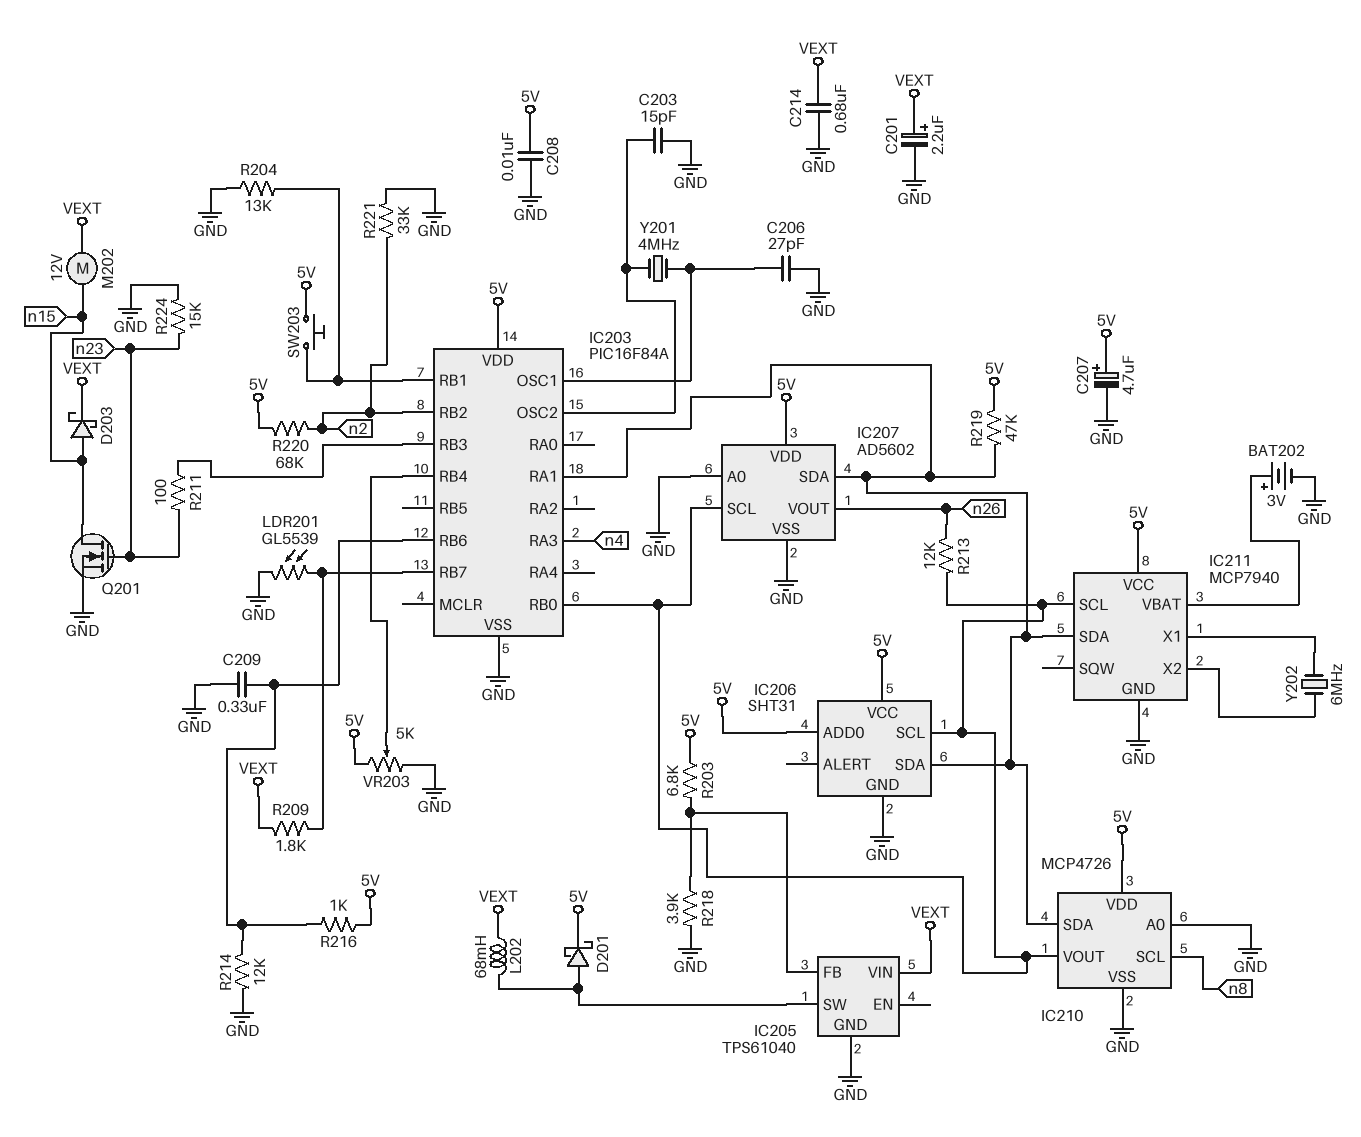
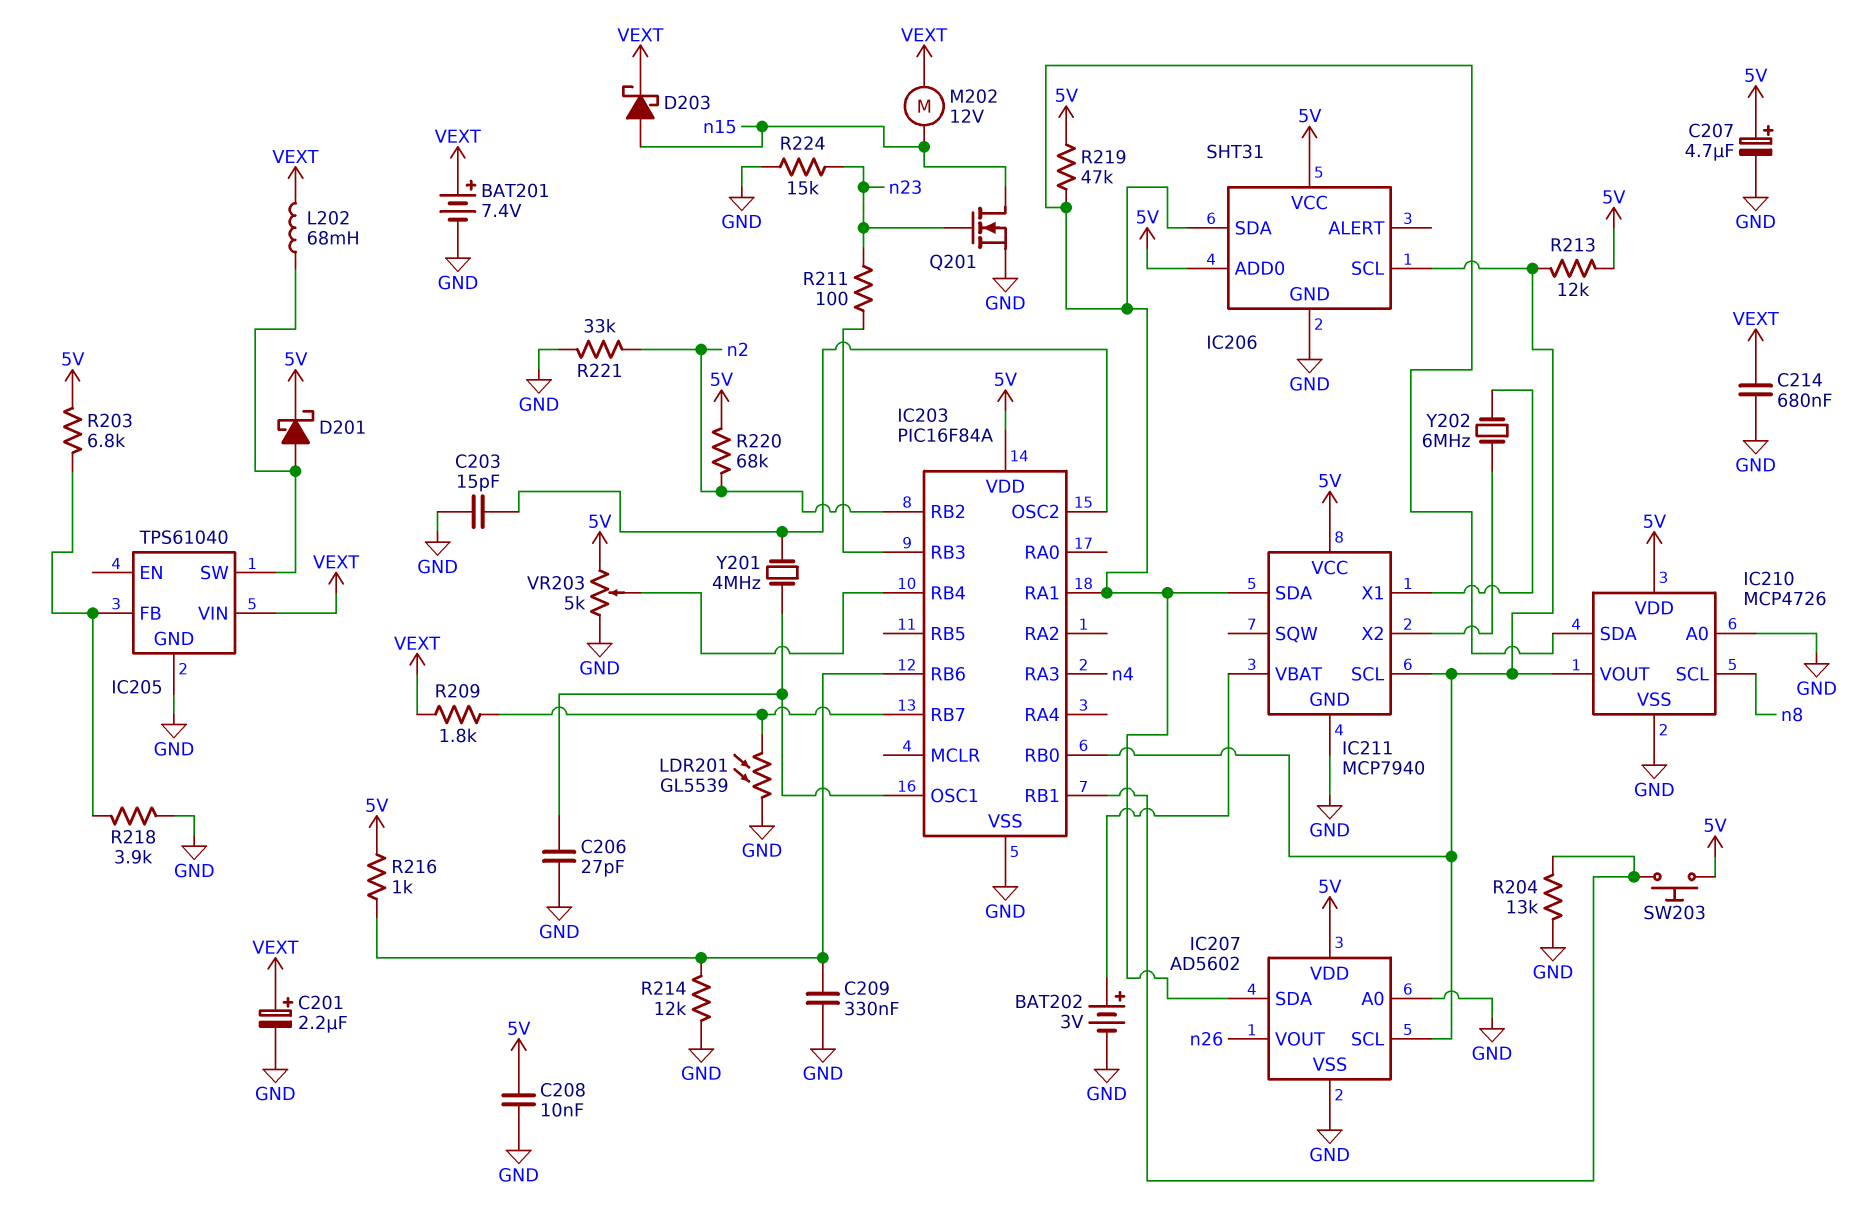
BAT201: none -> 7.4V (plus VEXT, minus GND)
R213: 12k (IC203/RB0, n26) -> 12k (5V, IC203/RB0)

